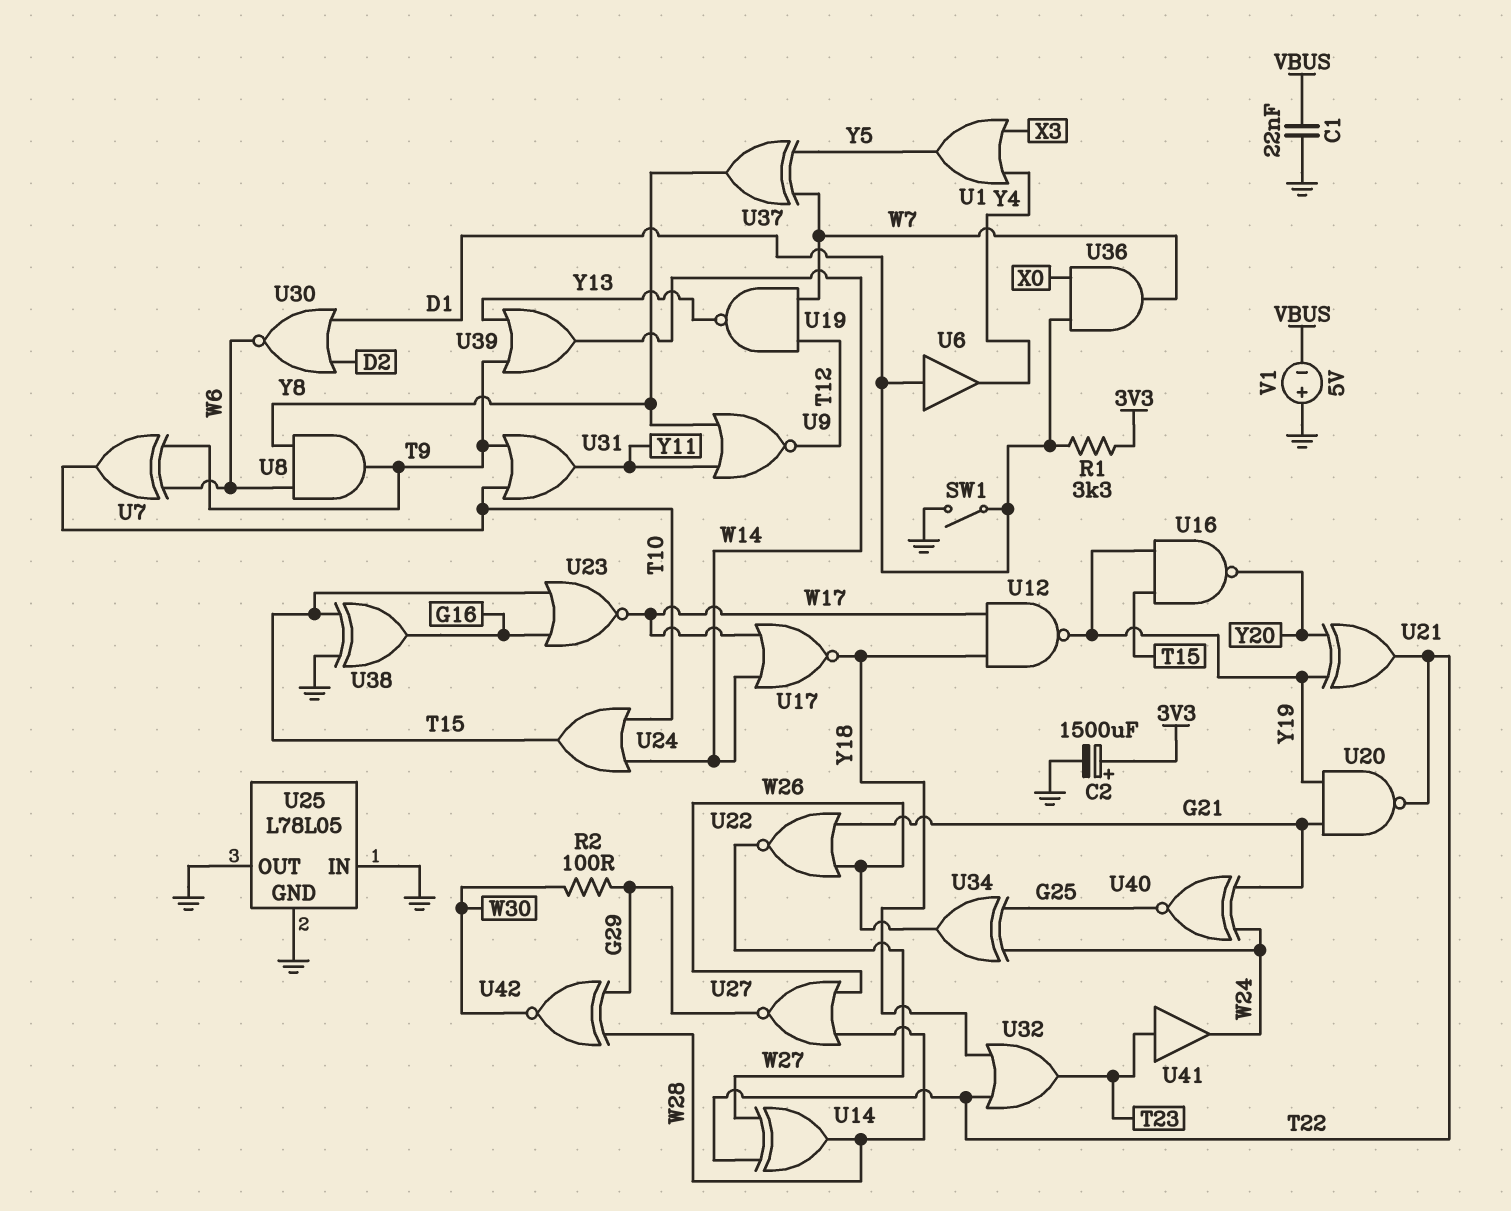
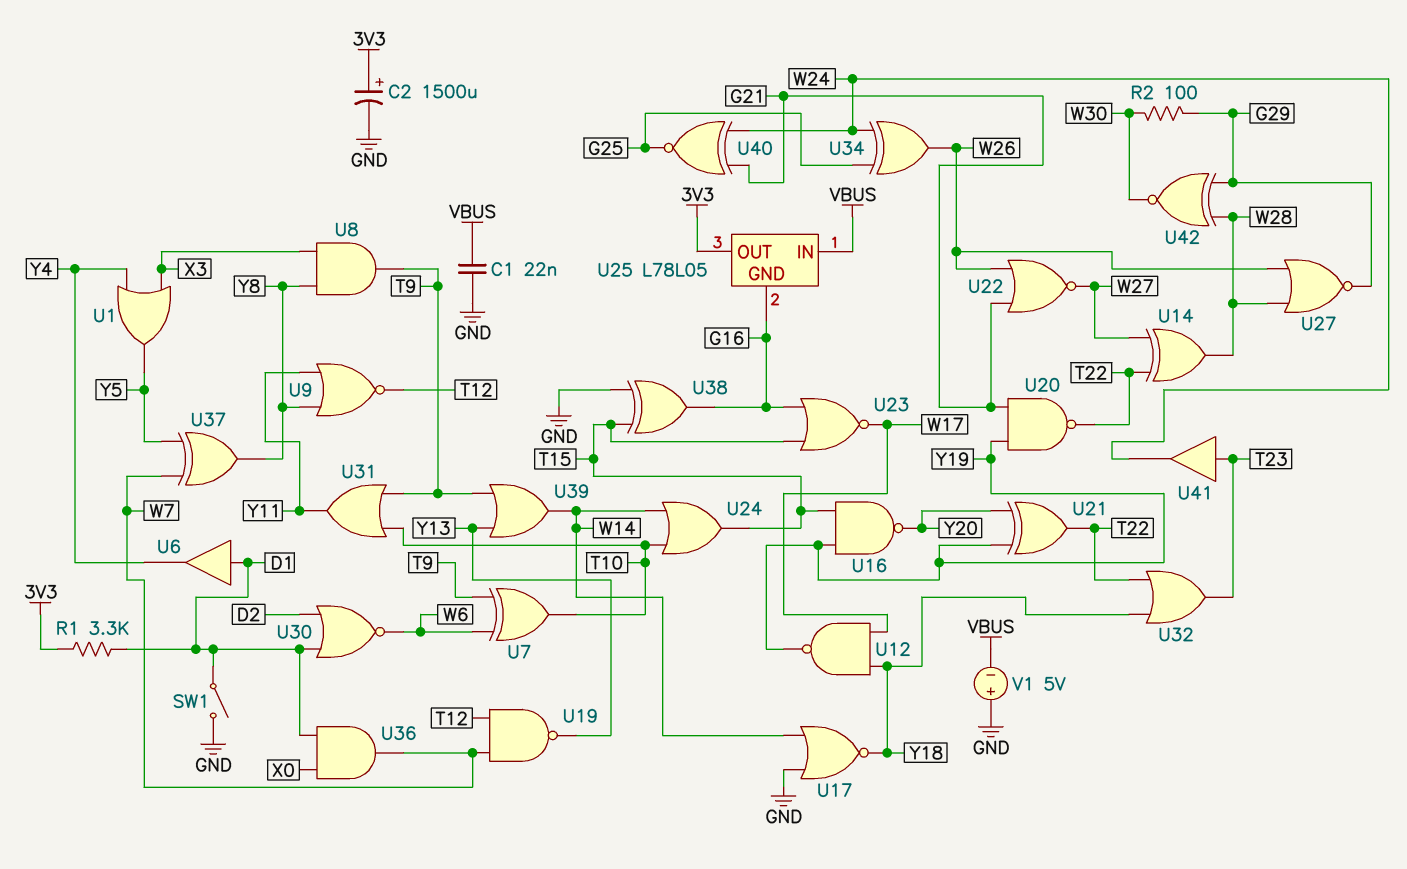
U8: AND (in W6, in Y8, out T9) -> AND (in X3, in Y8, out T9)
U17: NOR (in W14, in W17, out Y18) -> NOR (in GND, in W14, out Y18)
U25 pin GND: GND -> G16
U25 pin IN: GND -> VBUS
U25 pin OUT: GND -> 3V3

